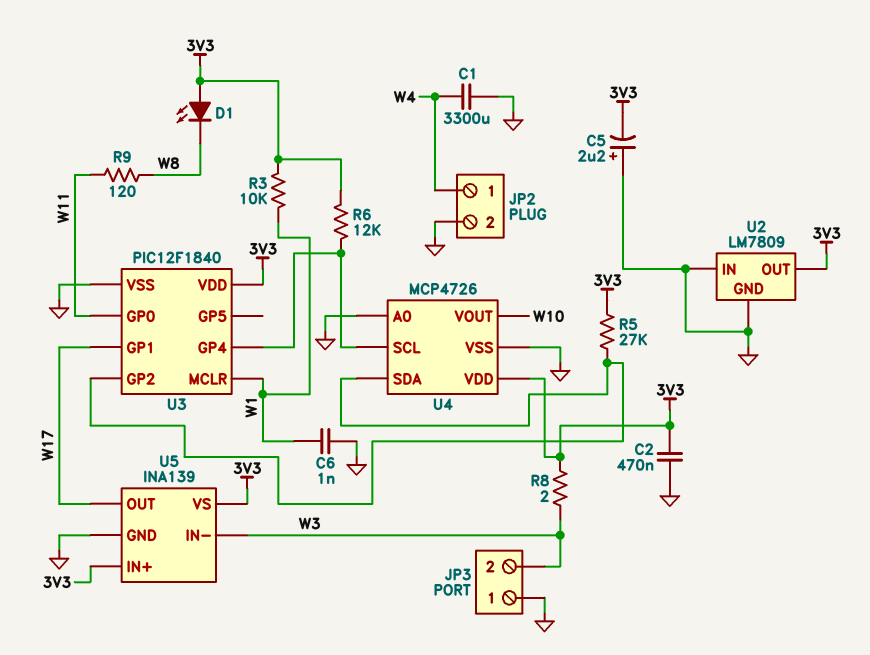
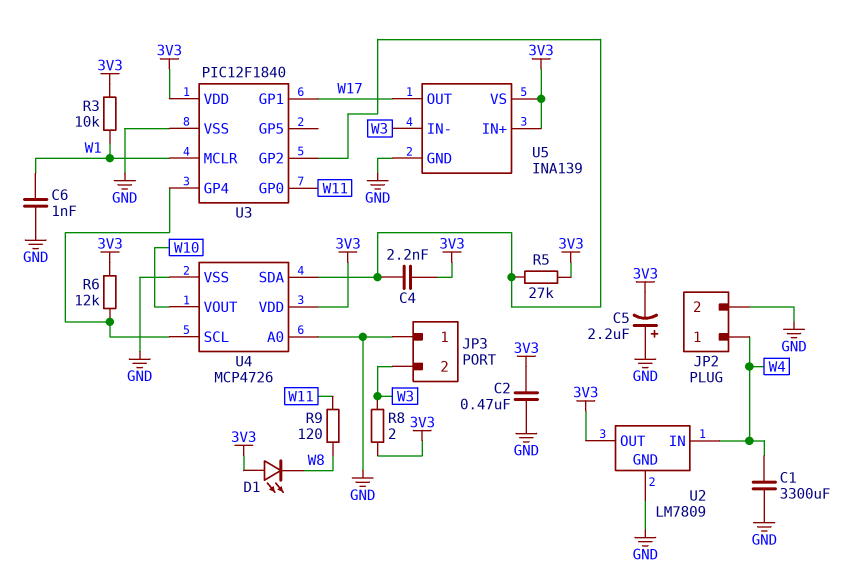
C4: none -> 2.2nF (3V3, U3/GP2)
U2 pin IN: GND -> W4

